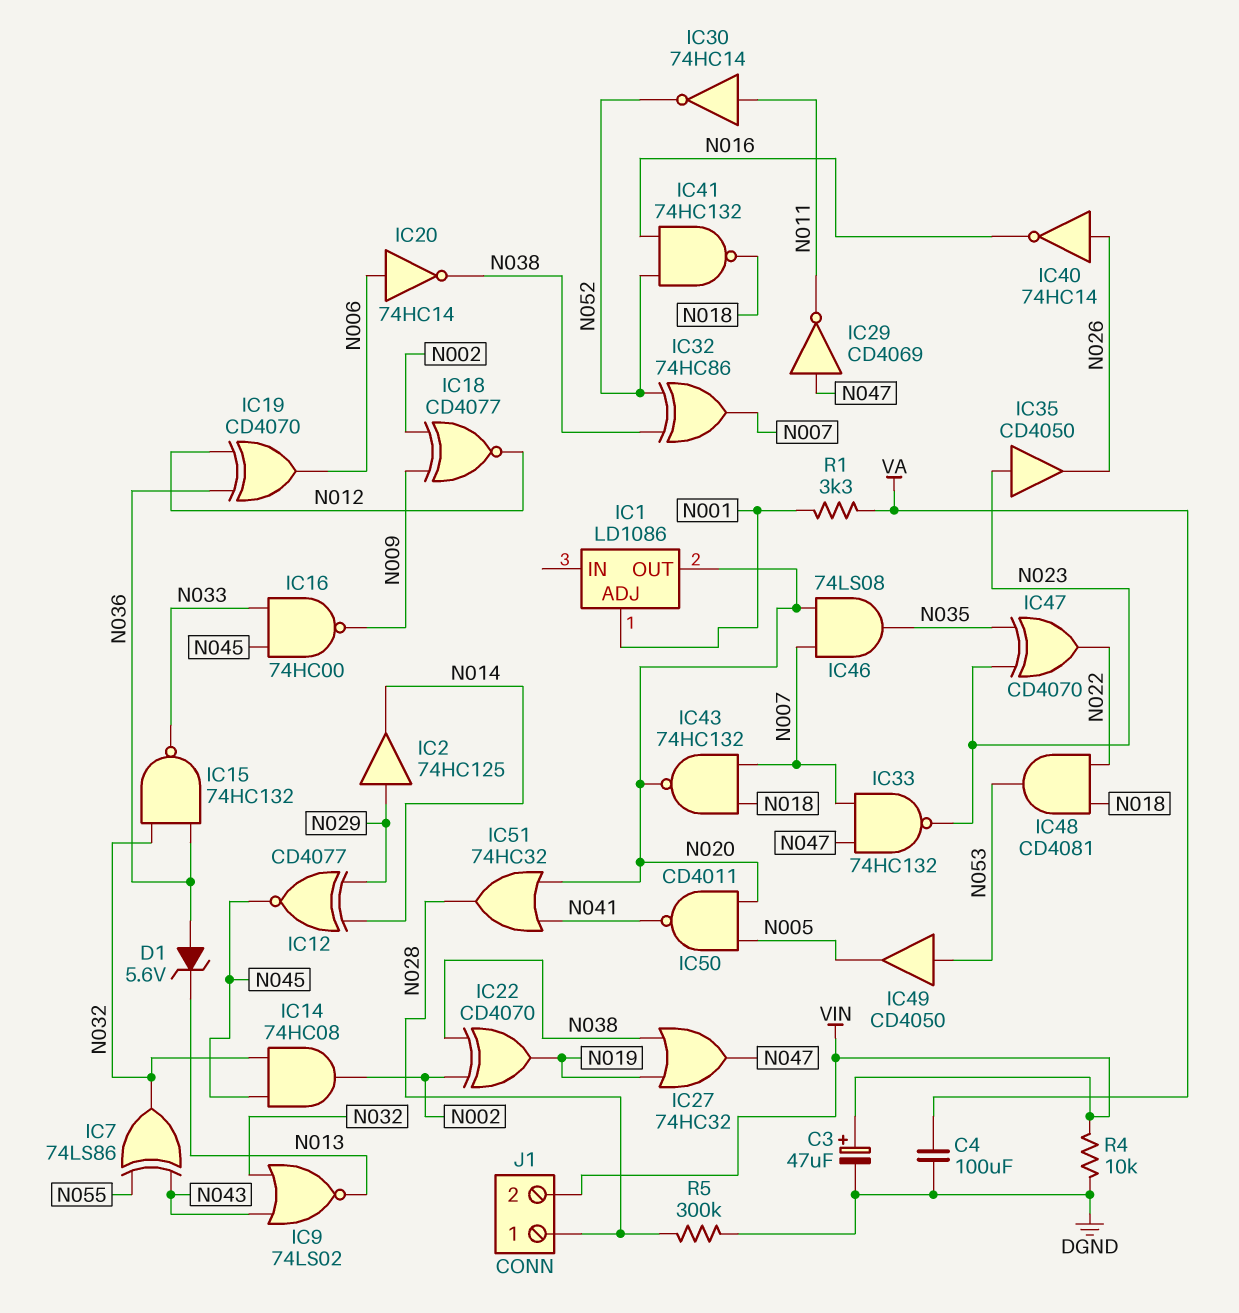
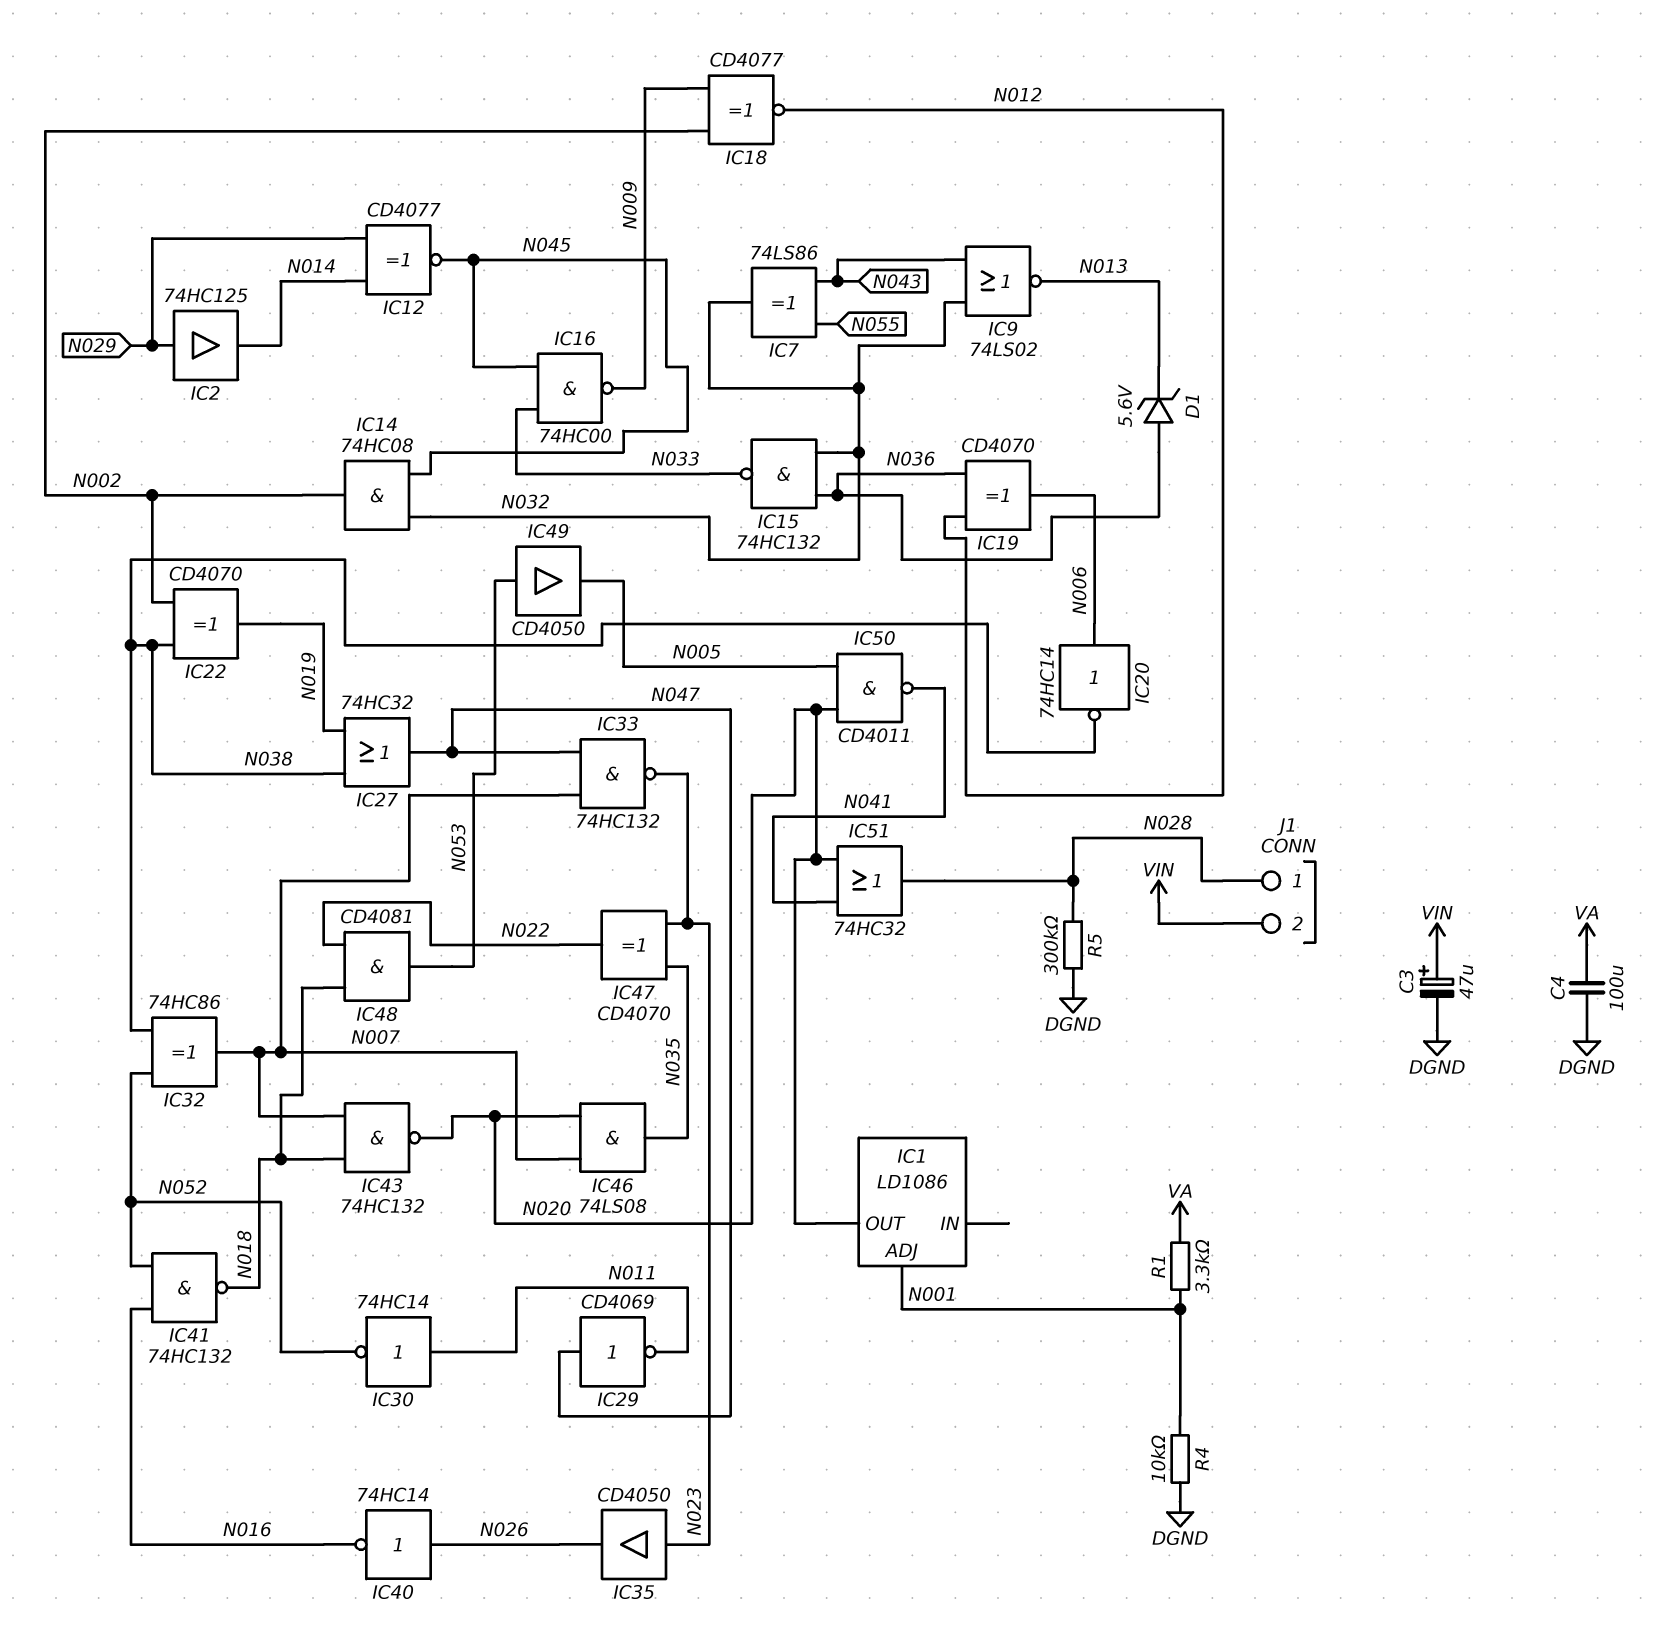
R4: 10k (DGND, VIN) -> 10k (DGND, N001)

